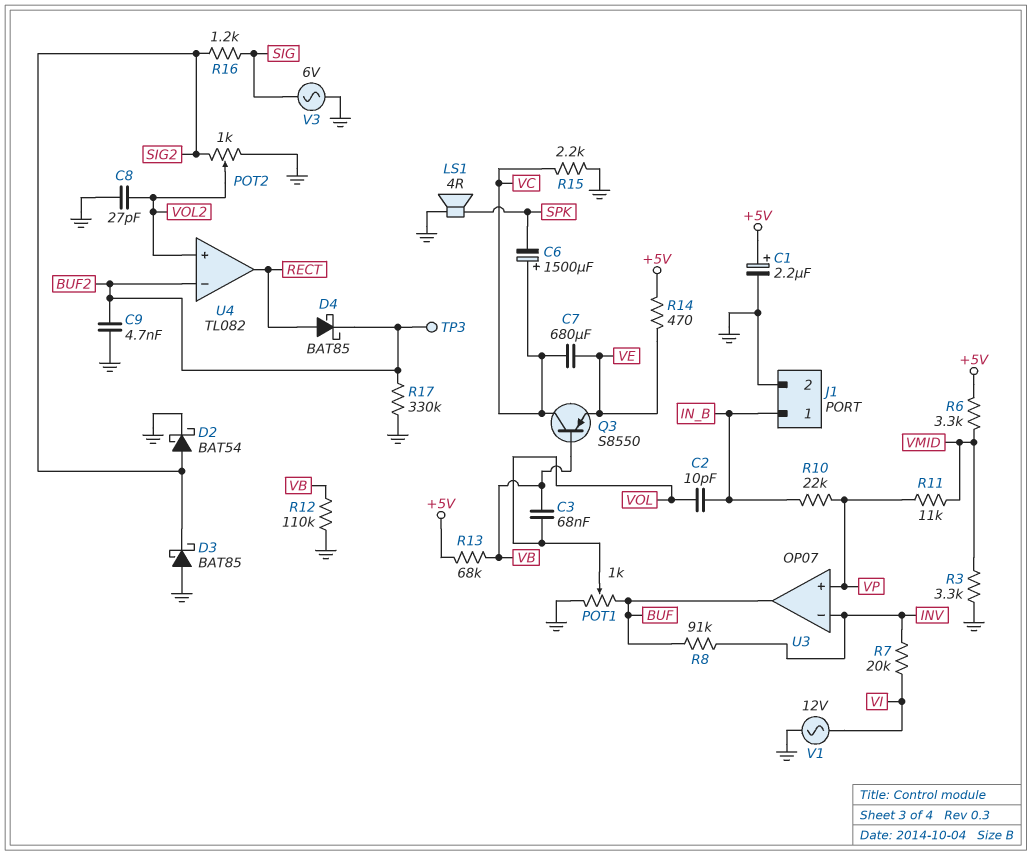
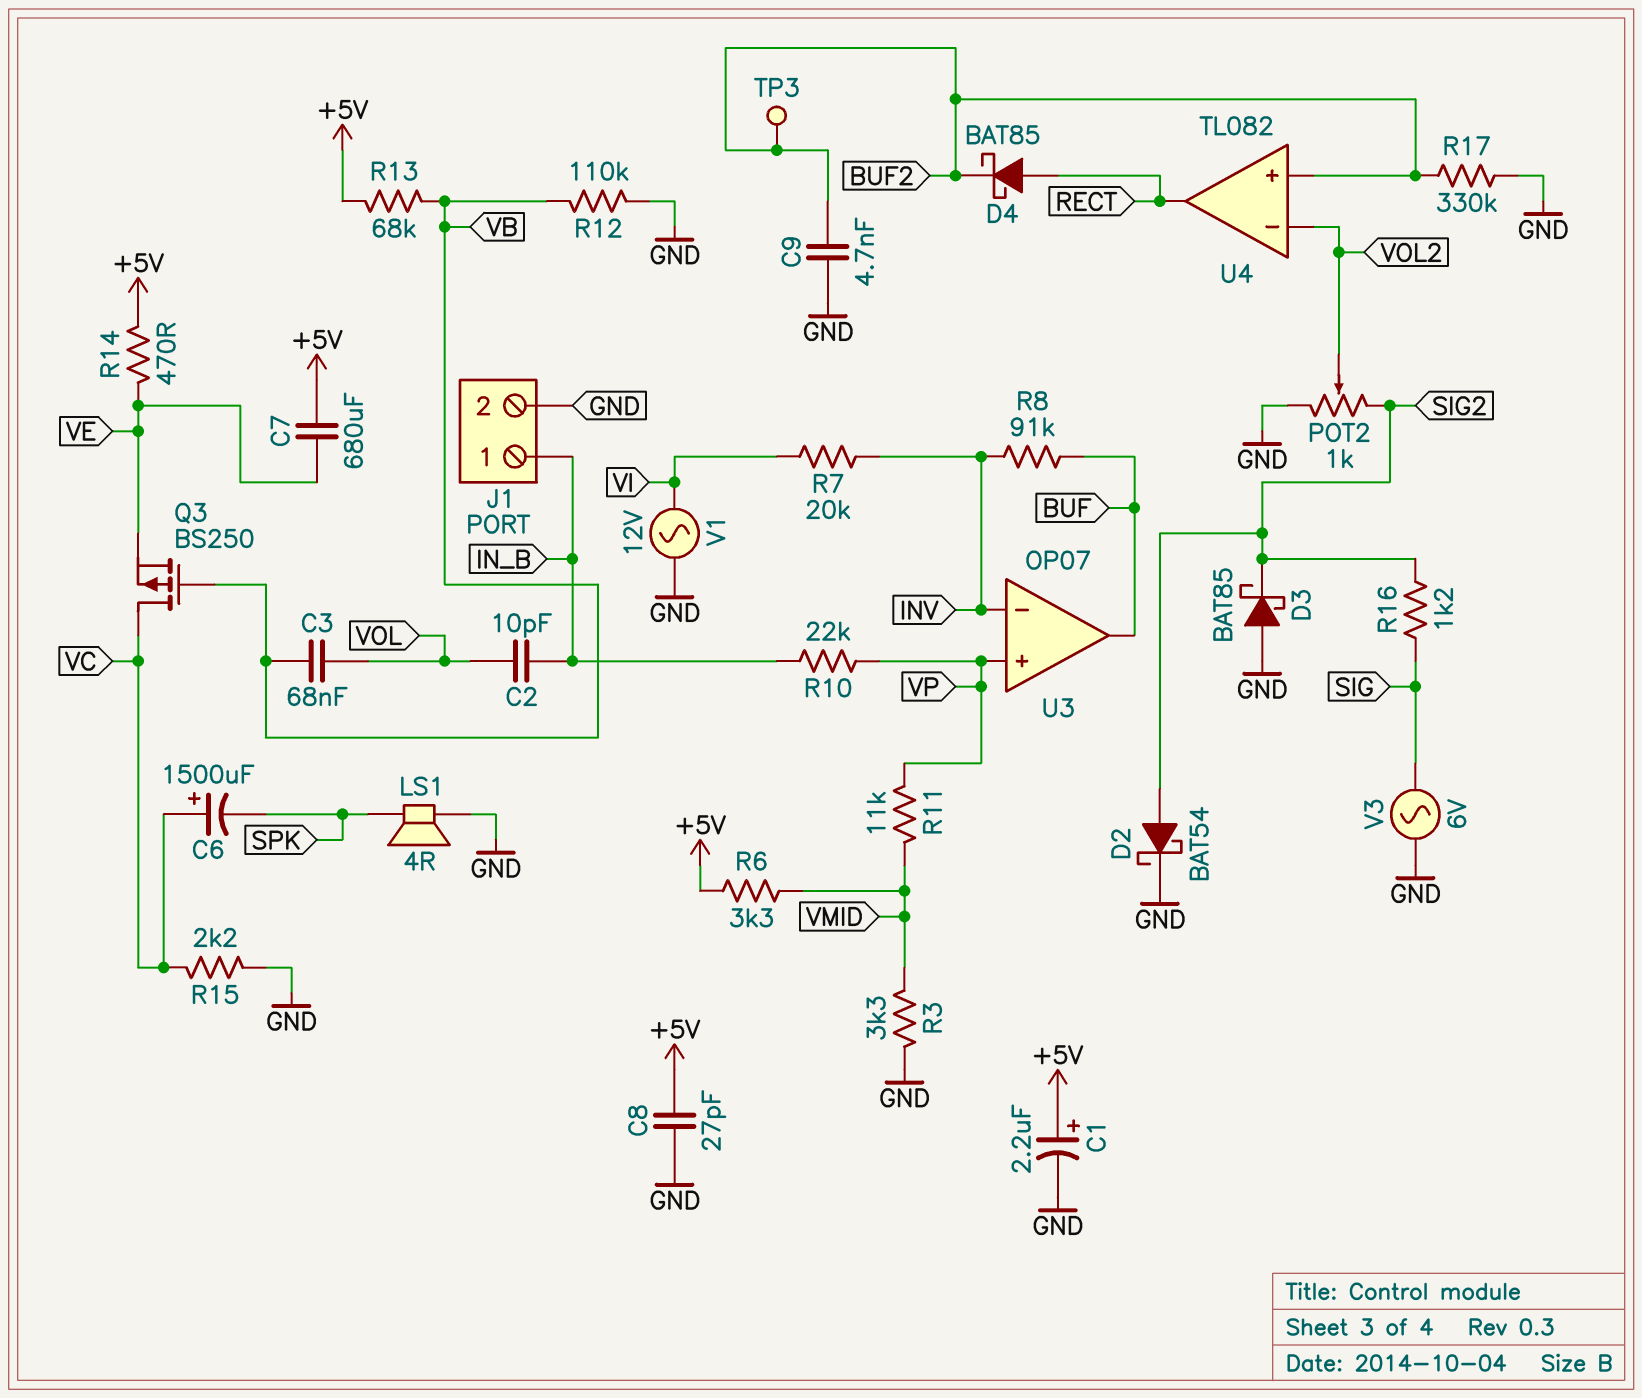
C7: 680uF (VC, VE) -> 680uF (+5V, VE)
C8: 27pF (GND, VOL2) -> 27pF (+5V, GND)
POT1: 1k (BUF, GND, wiper VOL) -> none
Q3: PNP S8550 (B VB, C VC, E VE) -> PMOS BS250 (G VB, D VC, S VE)
U4 pin in+: VOL2 -> BUF2
U4 pin in-: BUF2 -> VOL2

